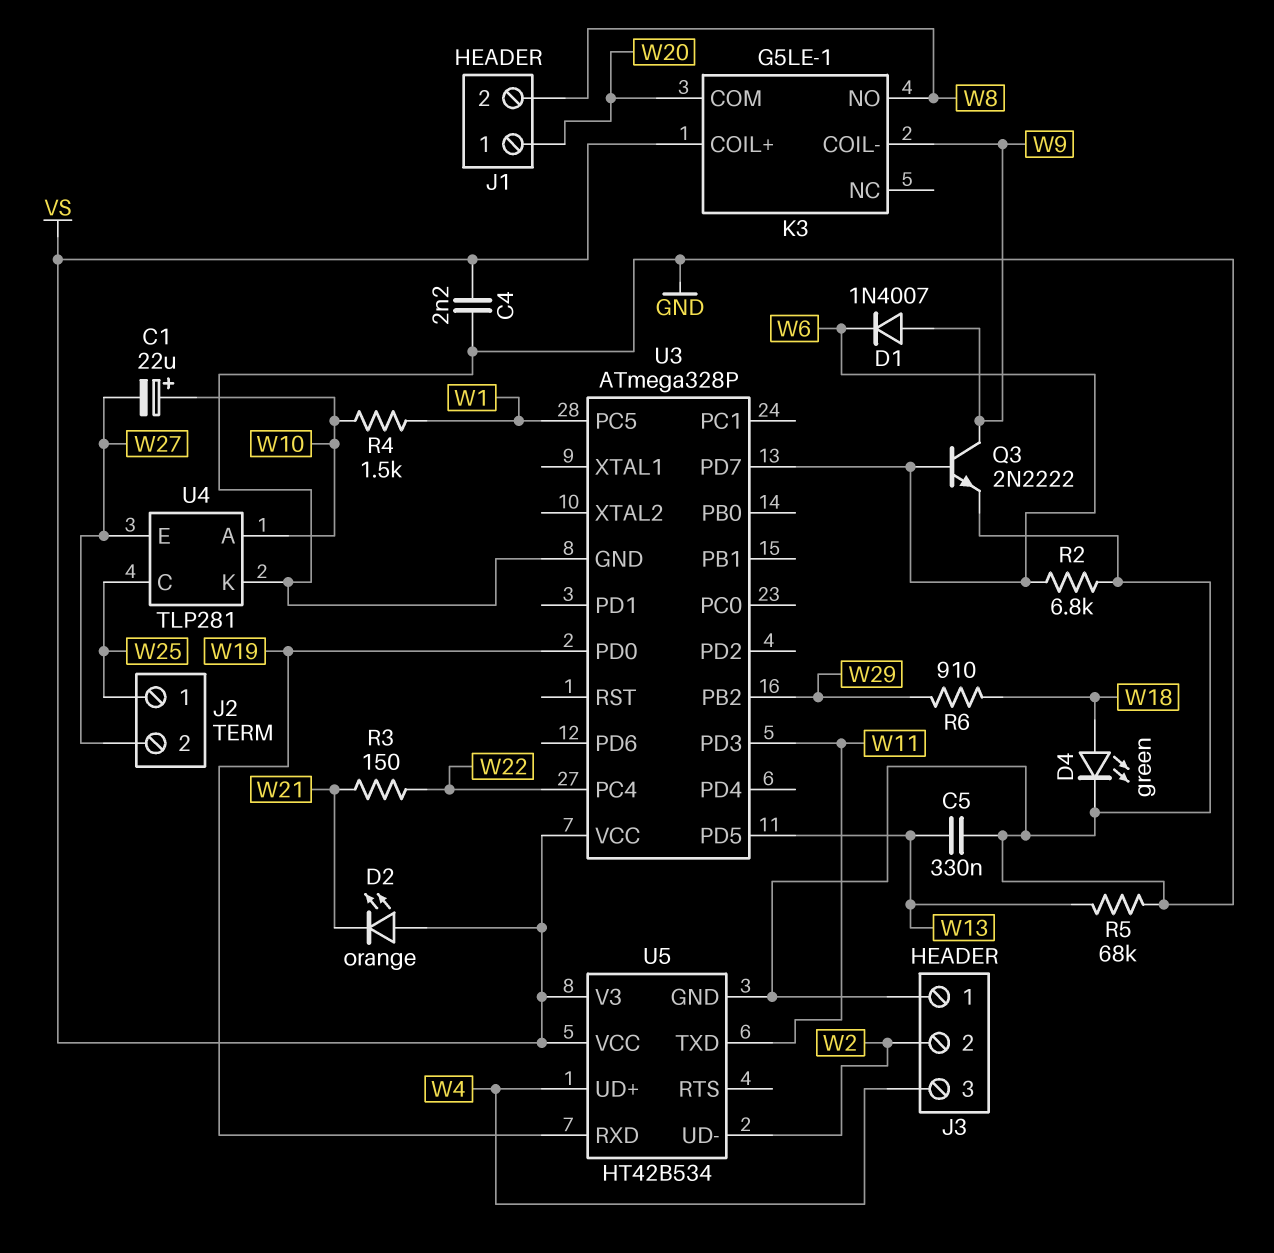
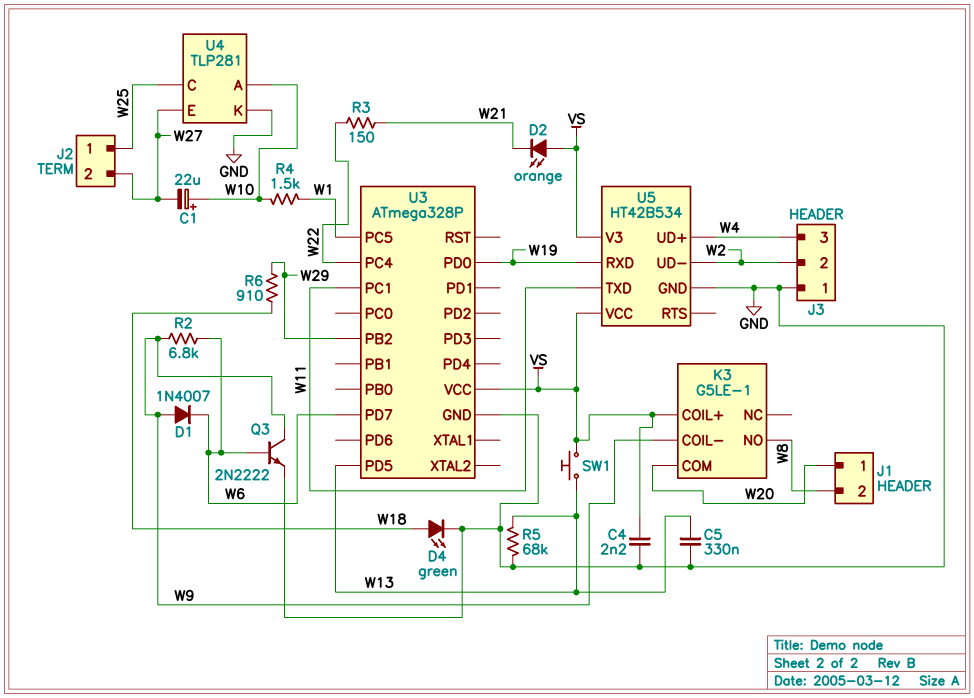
R2: 6.8k (GND, W6) -> 6.8k (W6, W9)
SW1: none -> button (VS, W13)
U3 pin PC1: none -> W11
U3 pin PD3: W11 -> none

